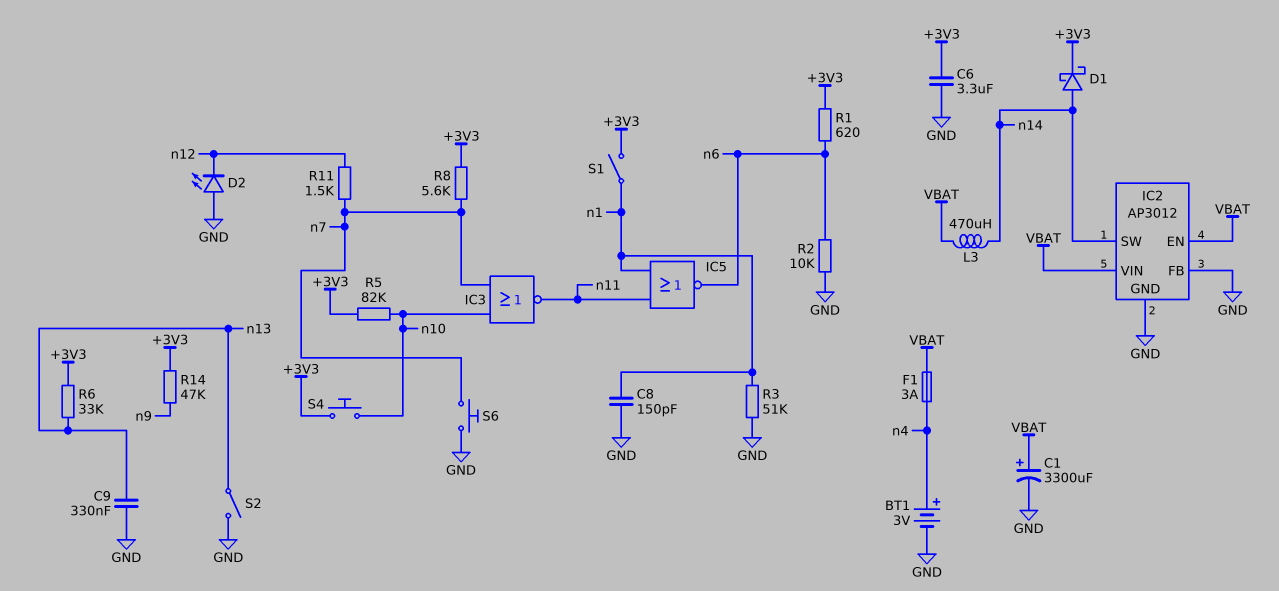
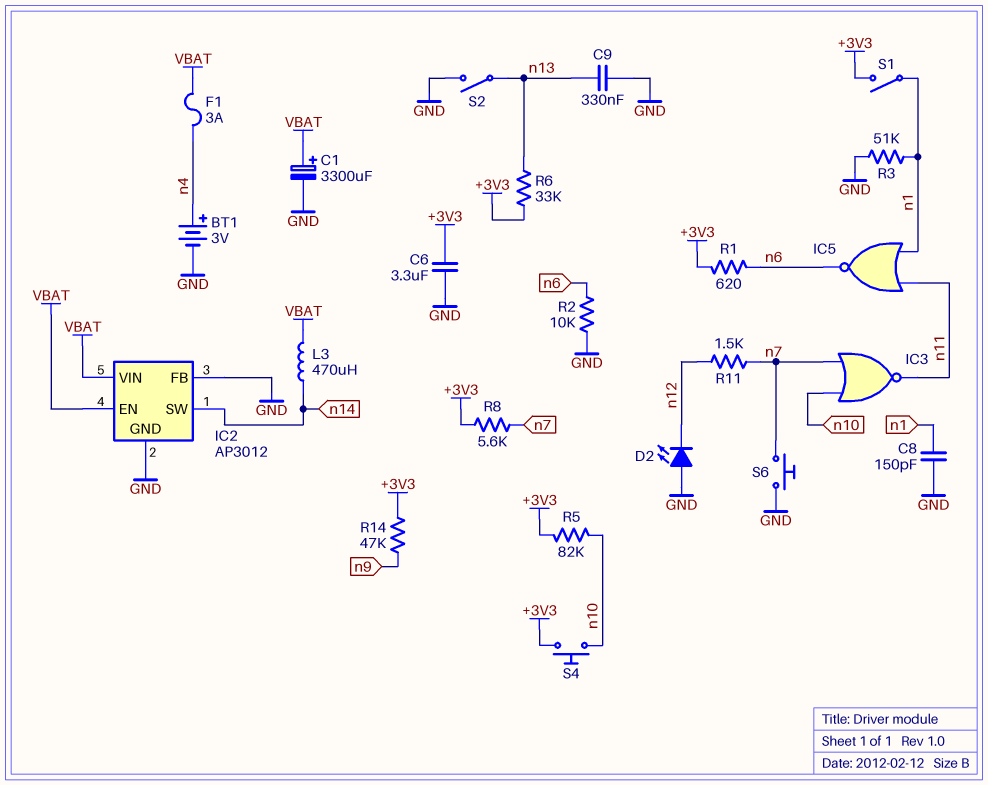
D1: schottky (A n14, K +3V3) -> none

